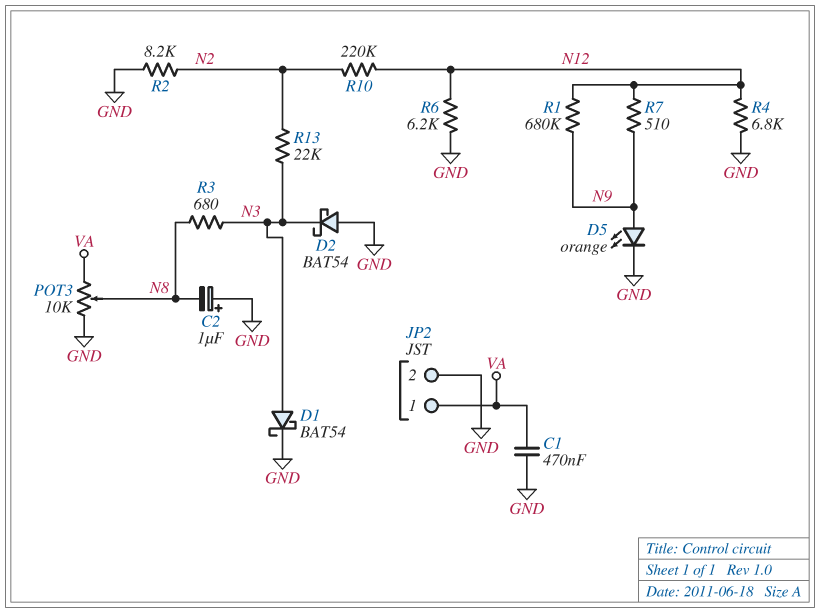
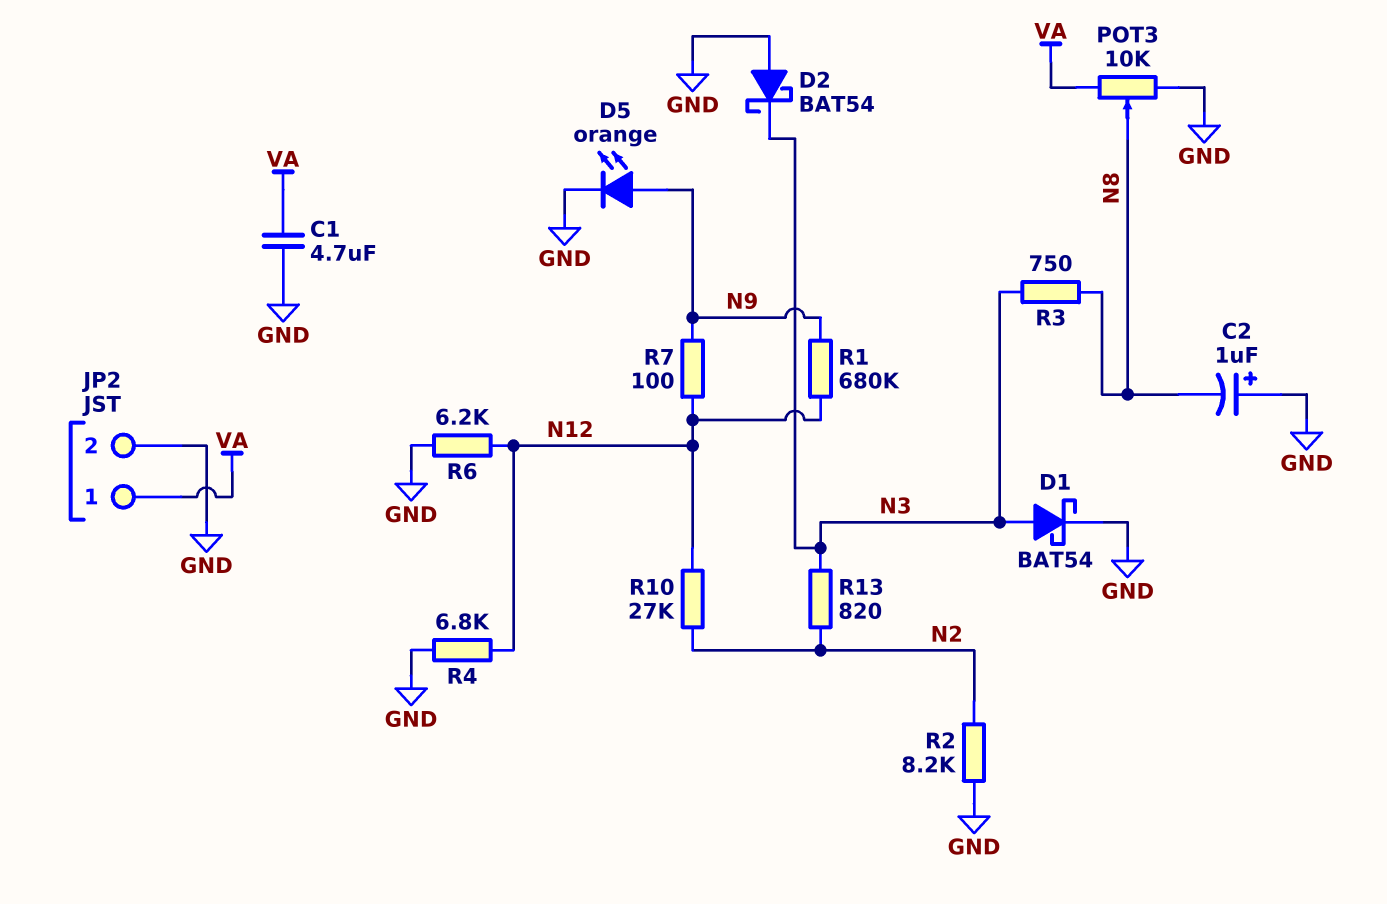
C1: 470nF (GND, VA) -> 4.7uF (GND, VA)
R3: 680 (N3, N8) -> 750 (N3, N8)
R7: 510 (N9, N12) -> 100 (N9, N12)
R10: 220k (N2, N12) -> 27k (N2, N12)
R13: 22k (N2, N3) -> 820 (N2, N3)

